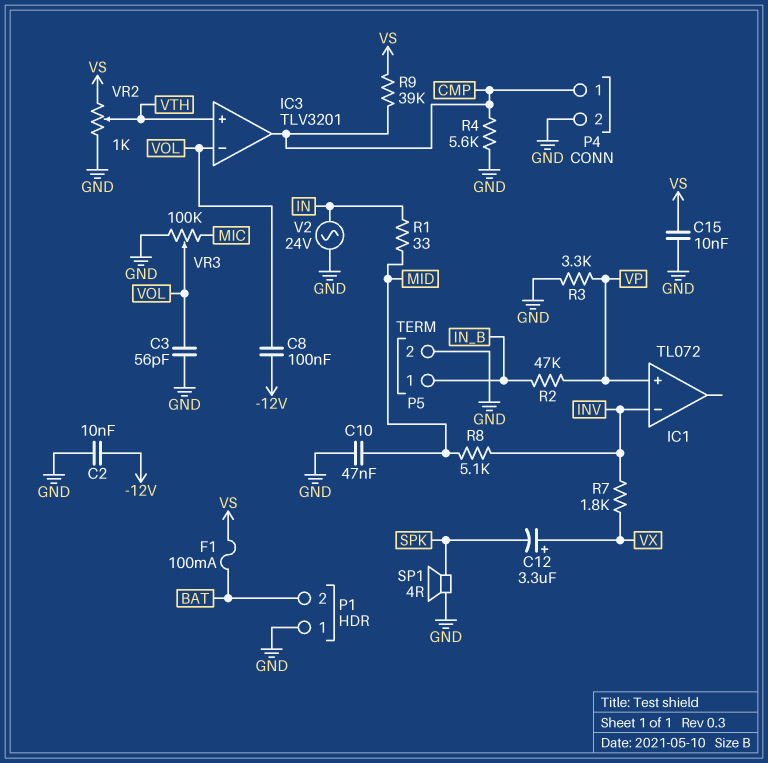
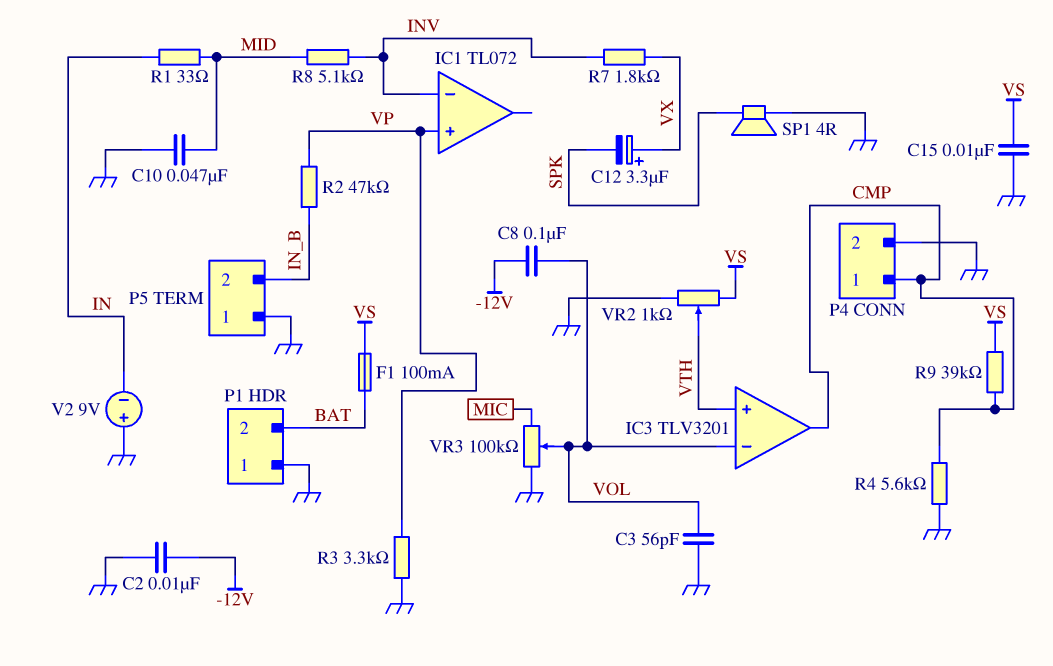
P5 pin 1: IN_B -> GND
P5 pin 2: GND -> IN_B
V2: AC 24V (GND, IN) -> 9V (plus GND, minus IN)

